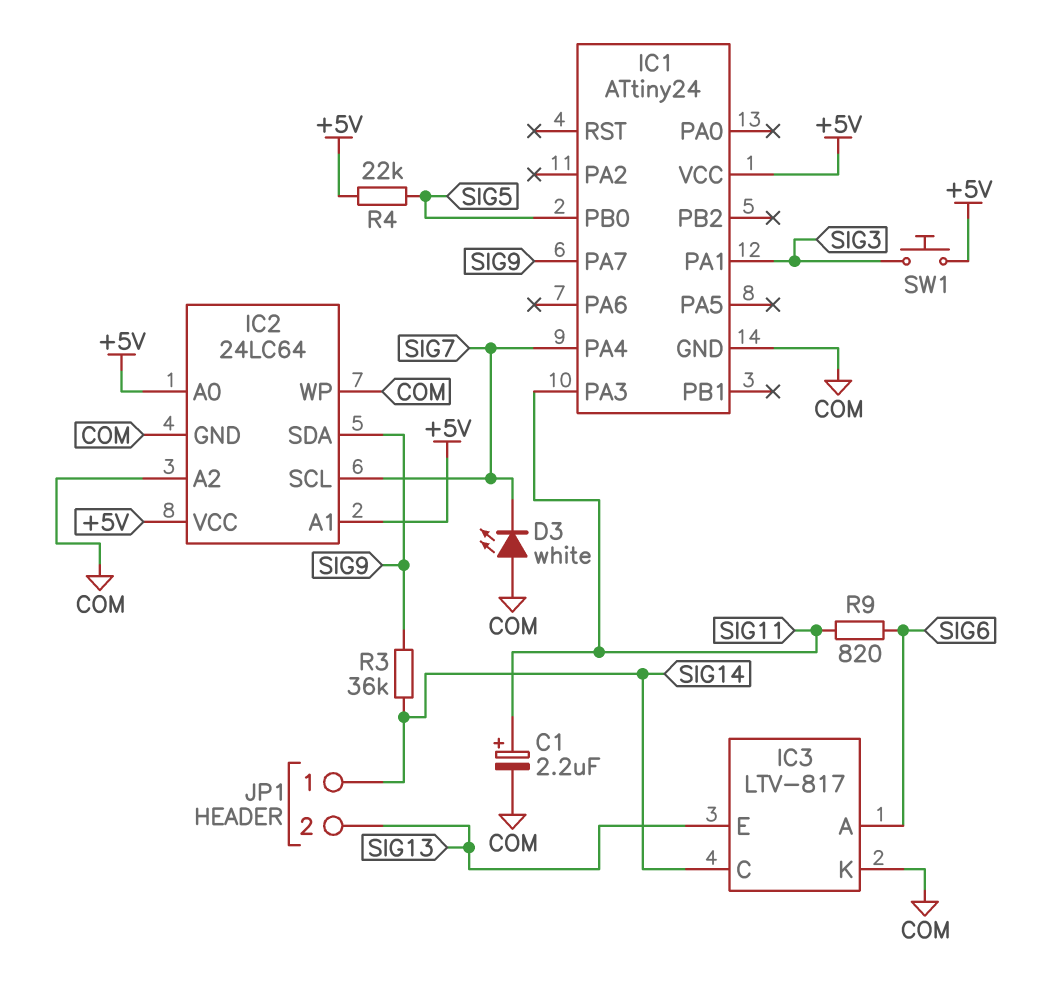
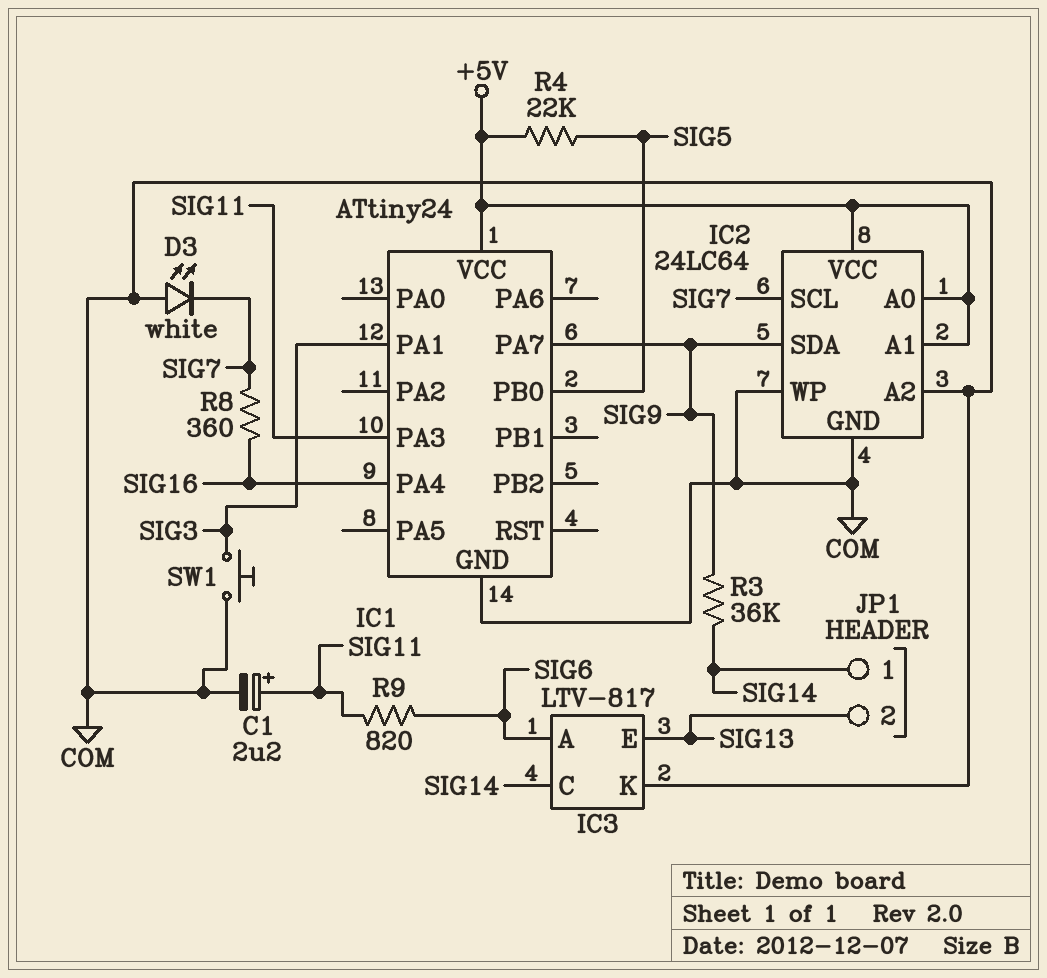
IC1 pin PA4: SIG7 -> SIG16
R8: none -> 360 (SIG7, SIG16)
SW1: button (+5V, SIG3) -> button (COM, SIG3)

